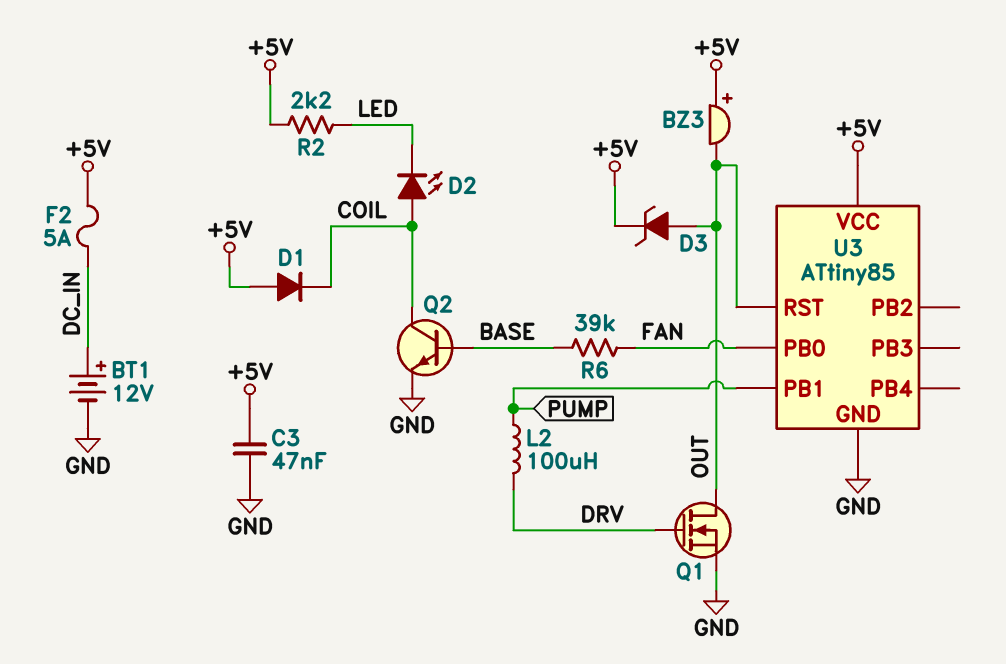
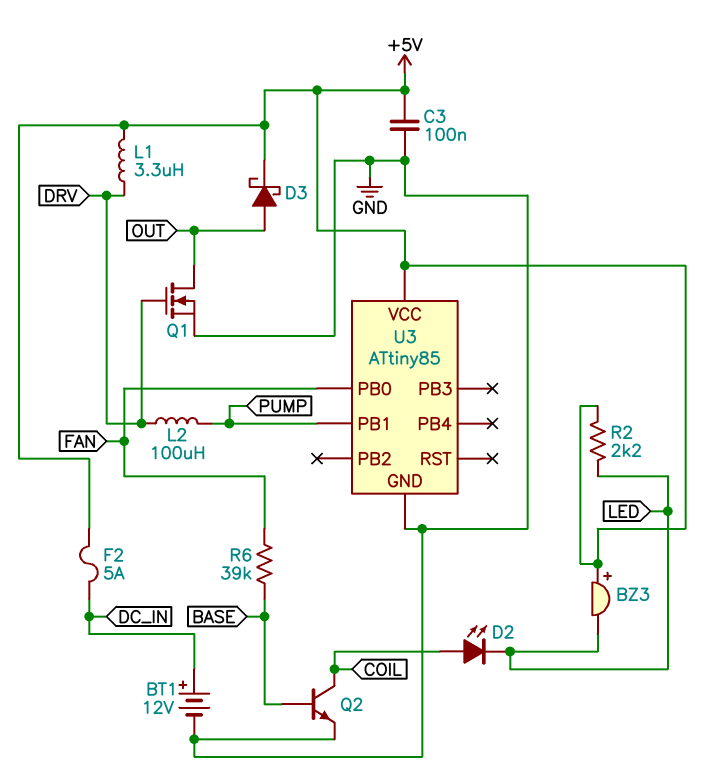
BZ3: buzzer (plus +5V, minus OUT) -> buzzer (plus +5V, minus LED)
C3: 47nF (+5V, GND) -> 100nF (+5V, GND)
D1: diode (A +5V, K COIL) -> none
D3: zener (A OUT, K +5V) -> schottky (A OUT, K +5V)
L1: none -> 3.3uH (+5V, DRV)
U3 pin RST: OUT -> none

